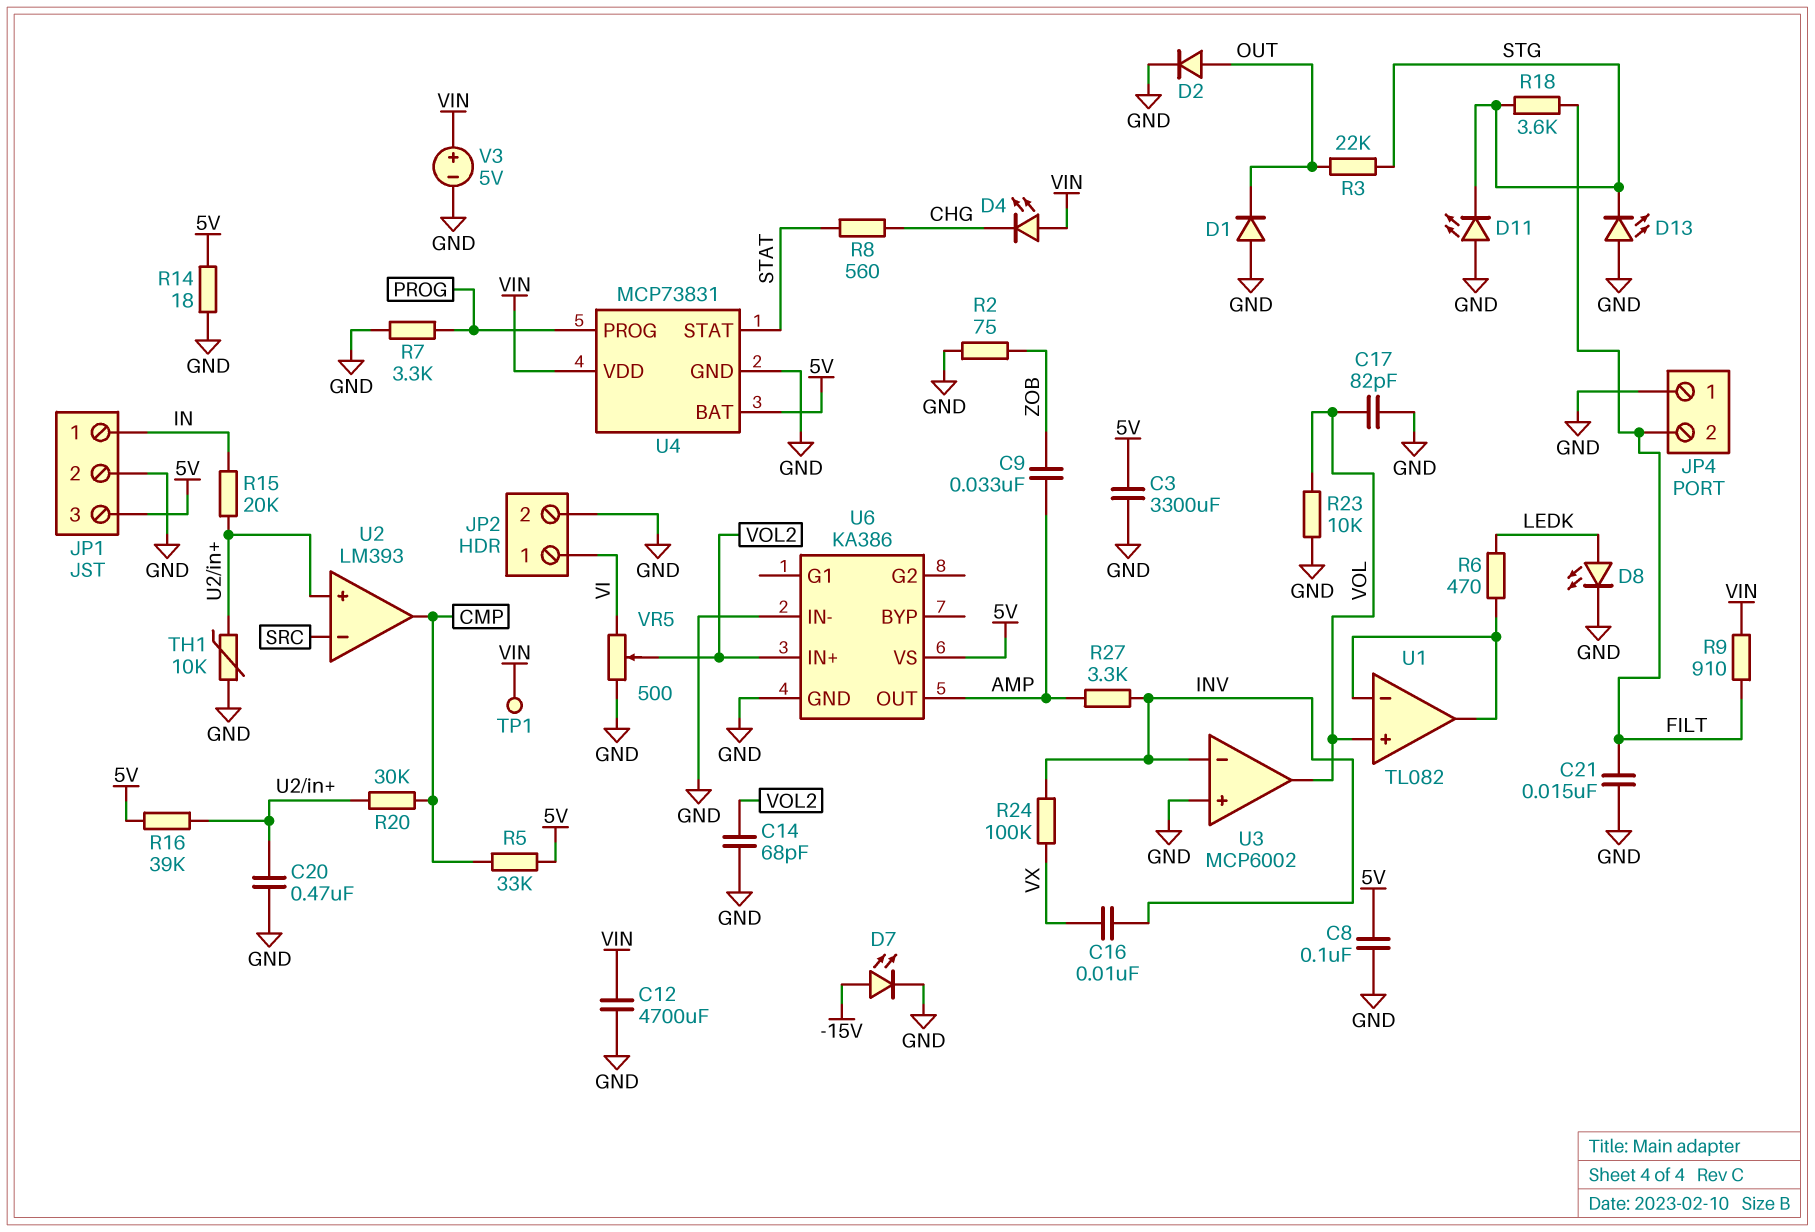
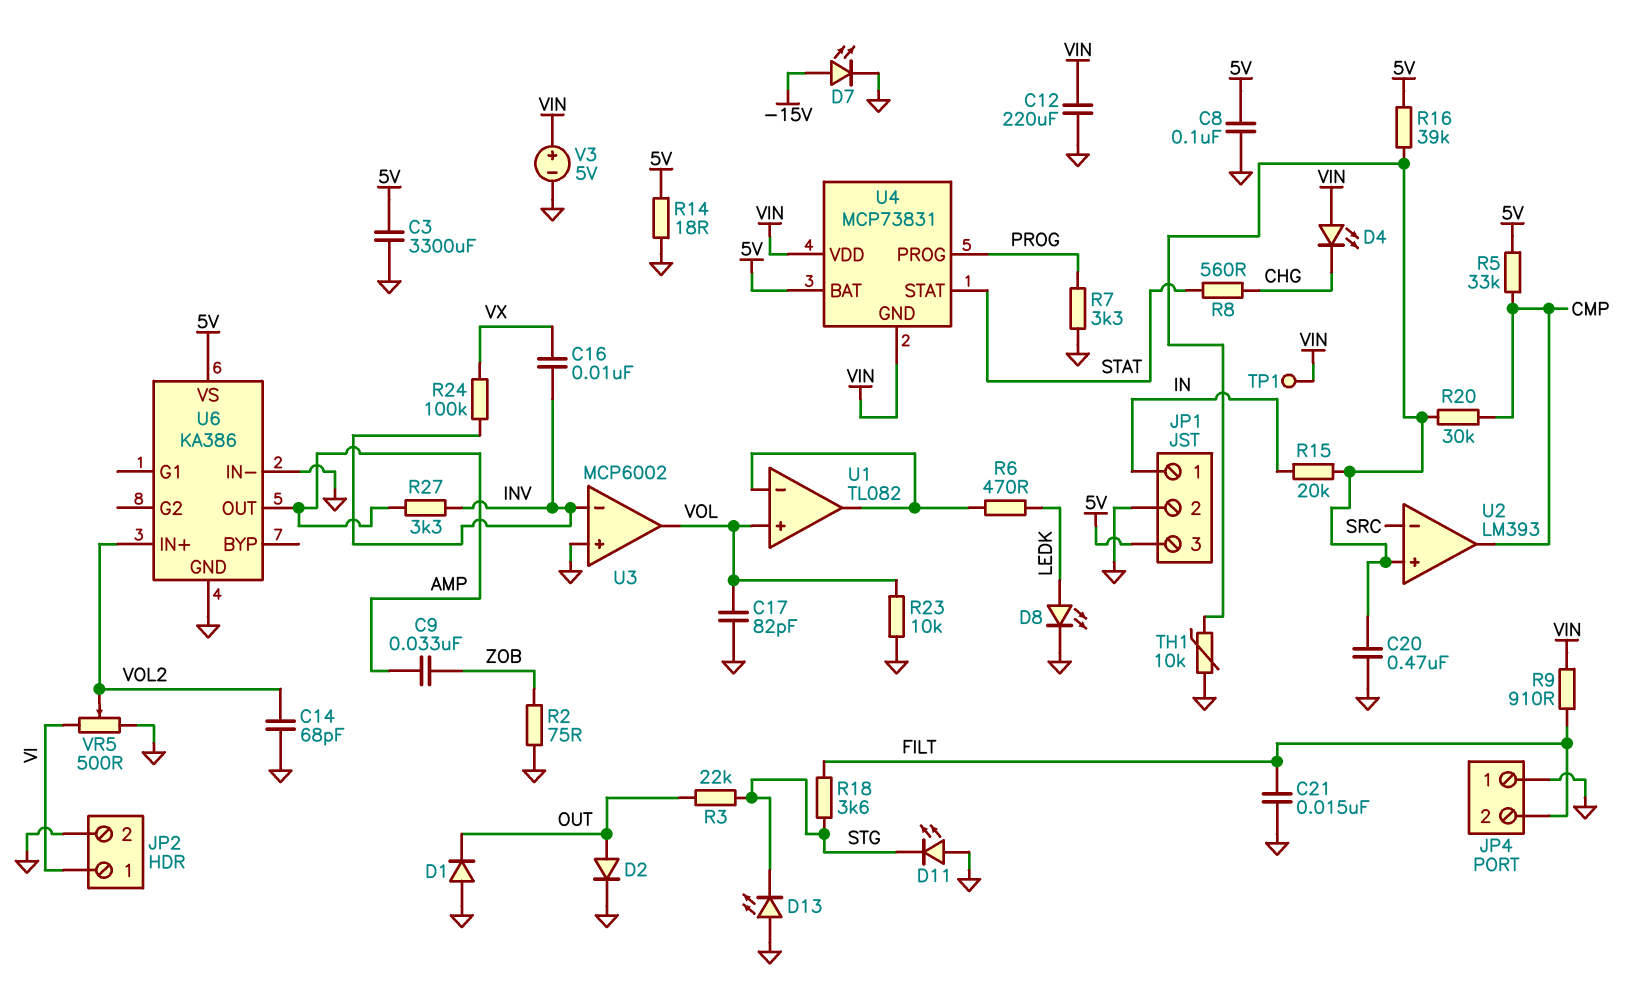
C12: 4700uF (GND, VIN) -> 220uF (GND, VIN)
U4 pin GND: GND -> VIN

